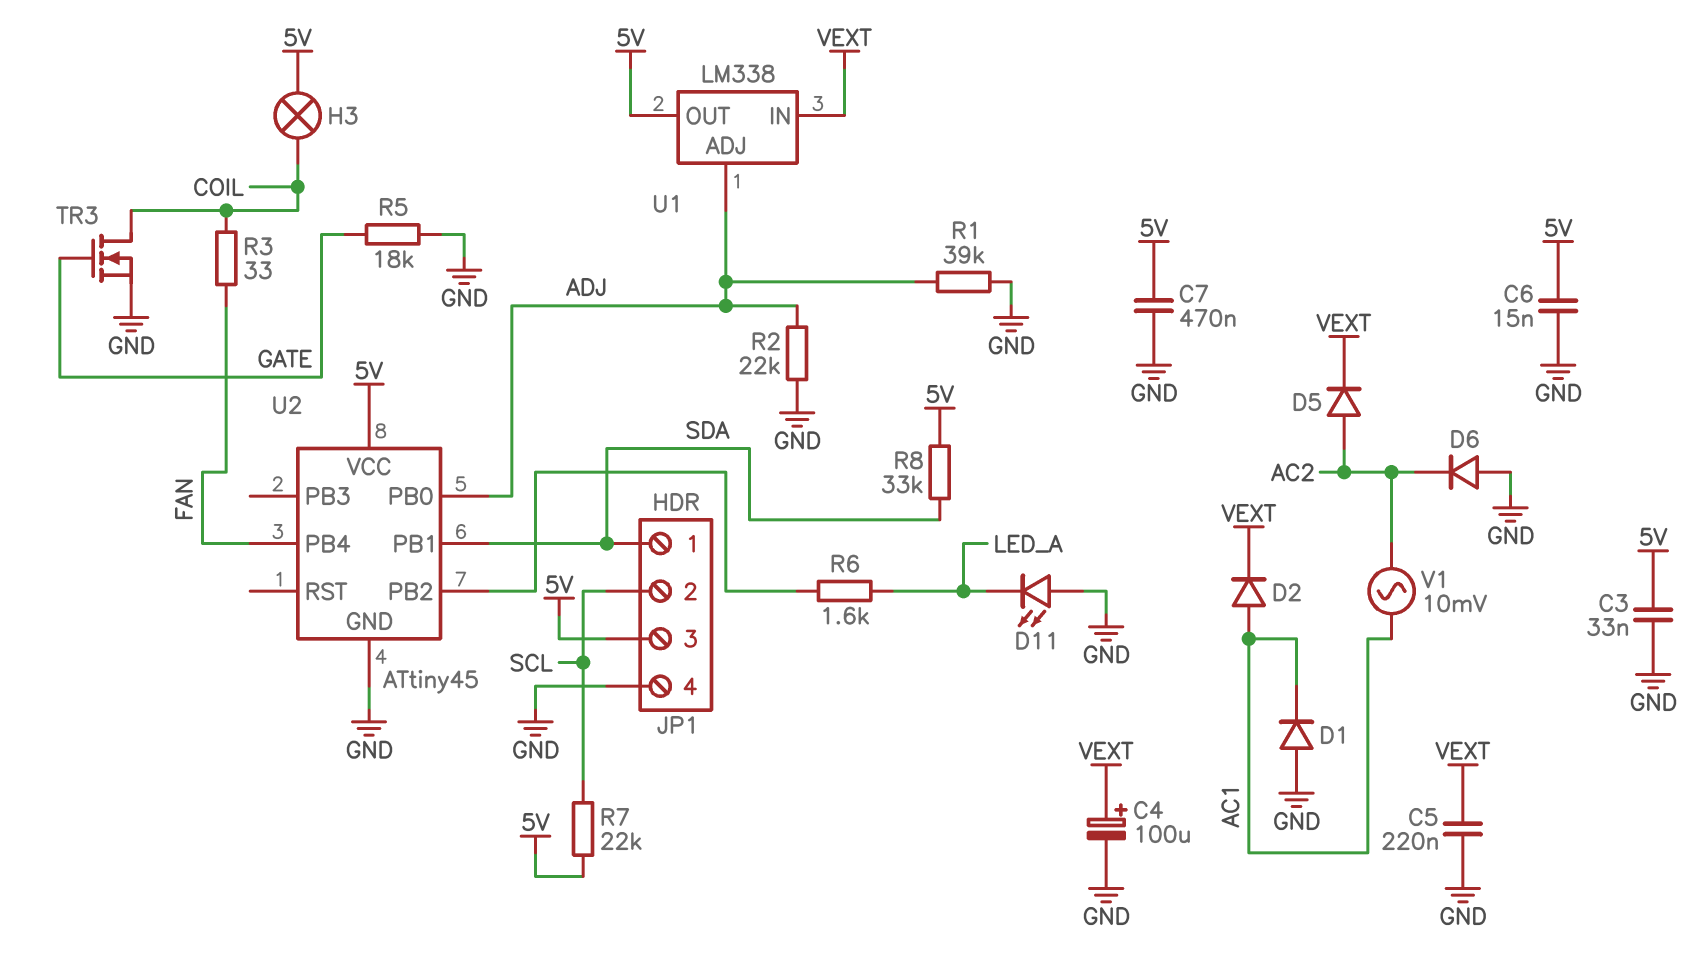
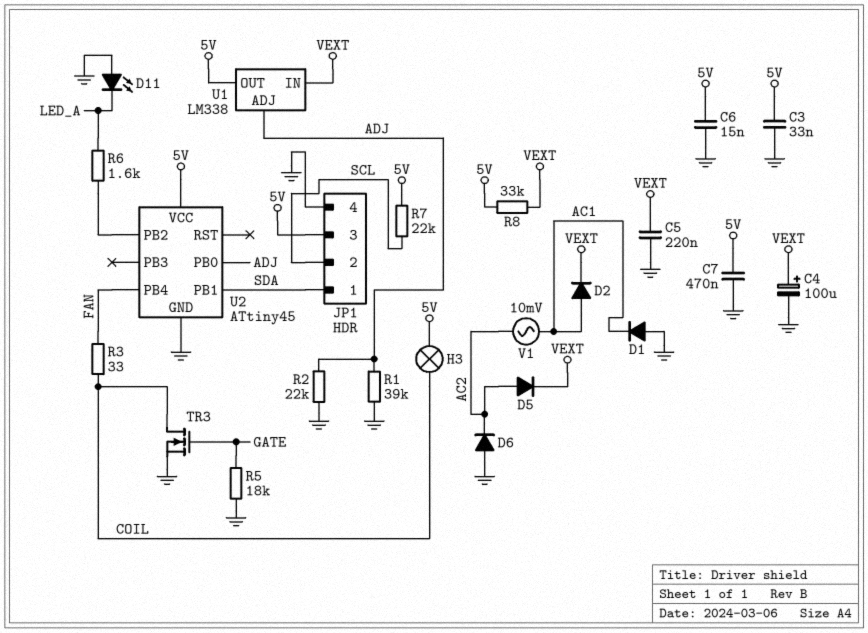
R8: 33k (5V, SDA) -> 33k (5V, VEXT)

